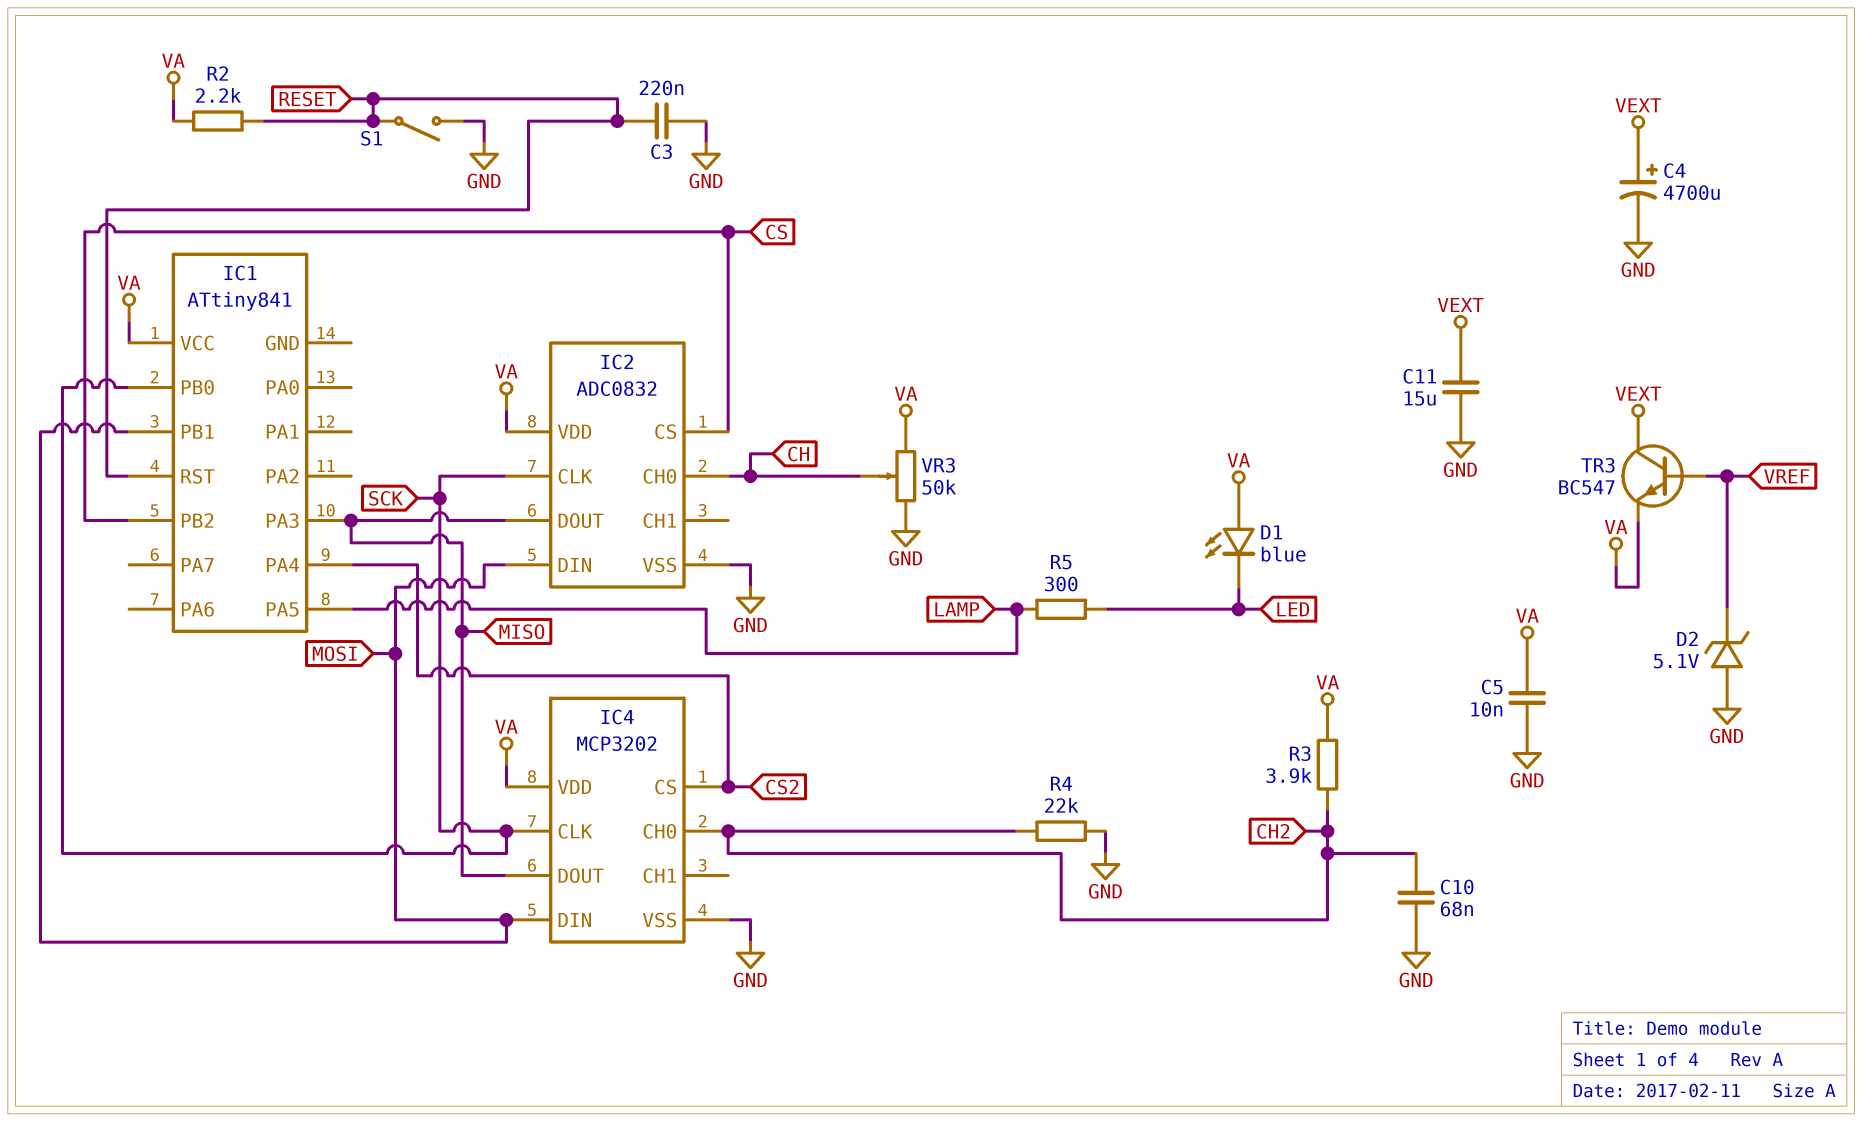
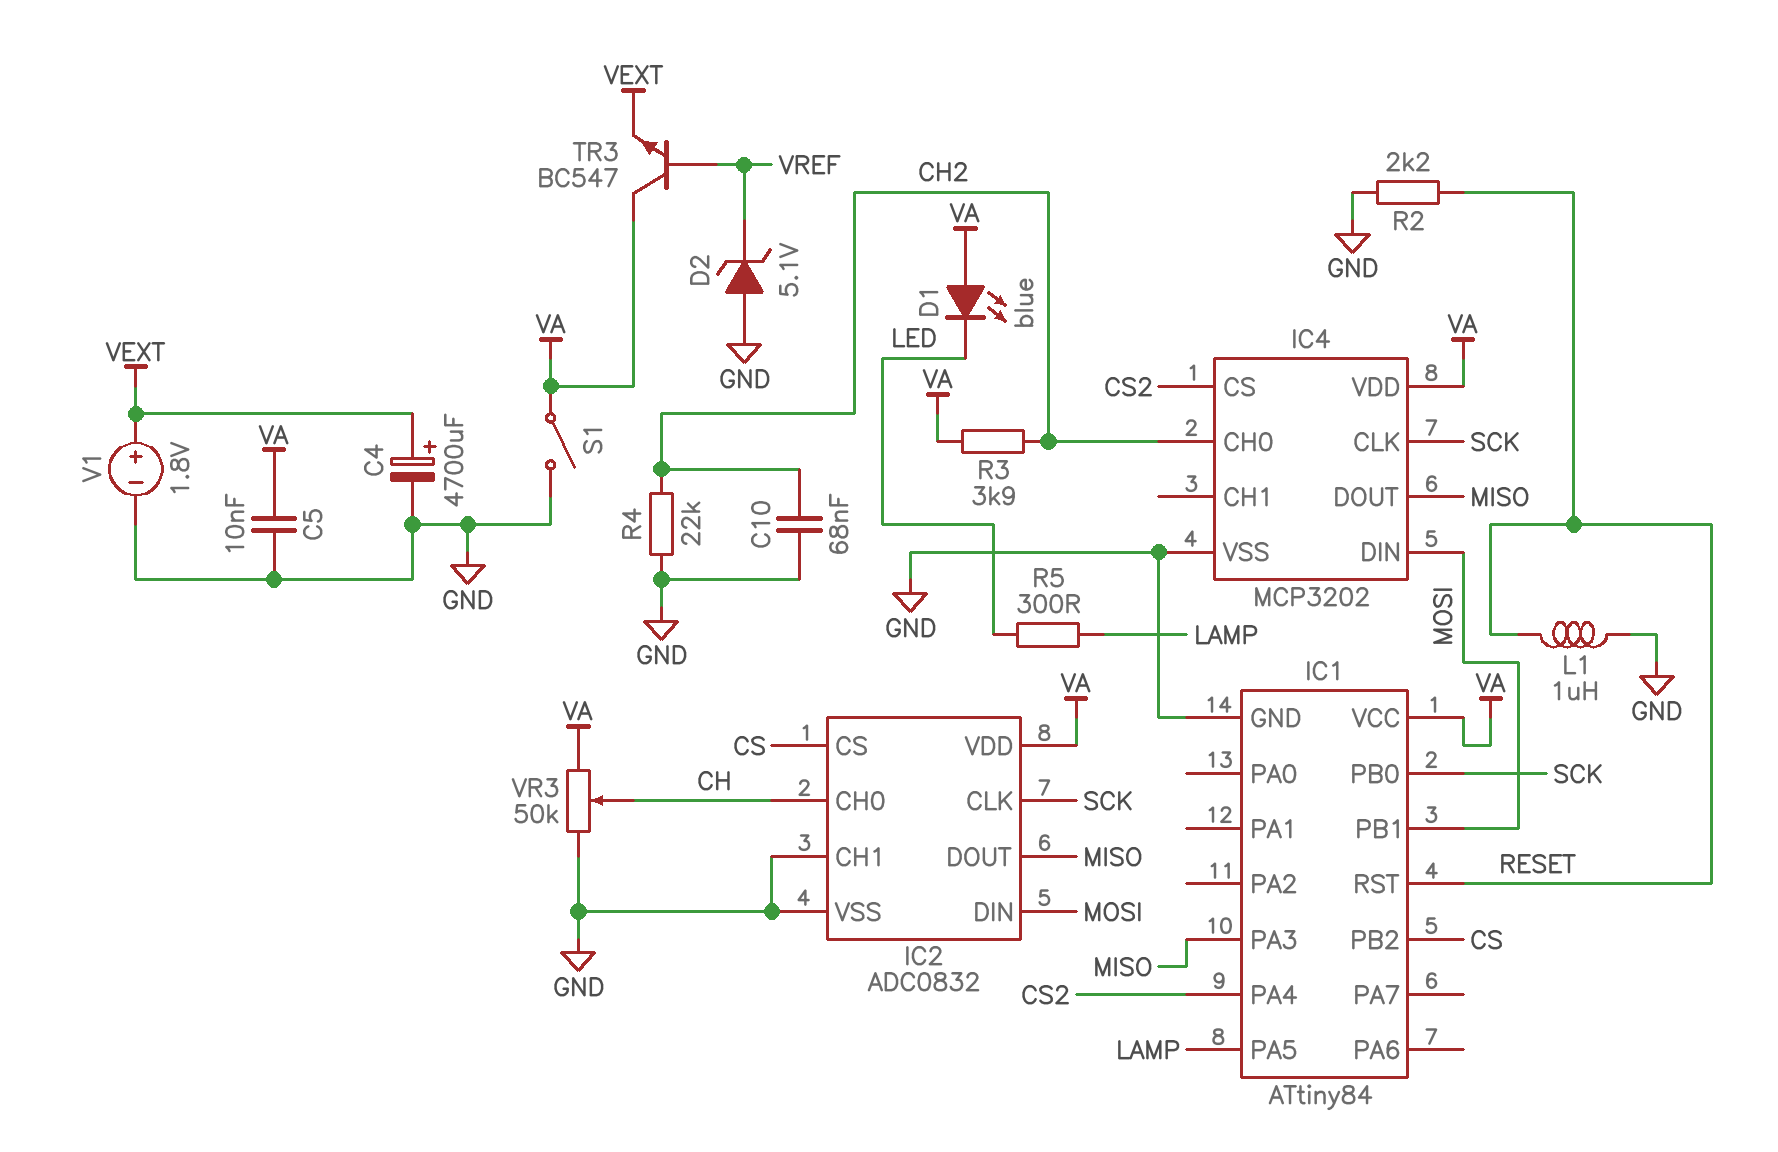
C3: 220nF (GND, RESET) -> none
C11: 15uF (GND, VEXT) -> none
IC1: ATtiny841 -> ATtiny84
IC1 pin GND: none -> GND
IC2 pin CH1: none -> GND
L1: none -> 1uH (GND, RESET)
R2: 2.2k (RESET, VA) -> 2.2k (GND, RESET)
S1: switch (GND, RESET) -> switch (GND, VA)
TR3: NPN BC547 (B VREF, C VEXT, E VA) -> NPN BC547 (B VREF, C VA, E VEXT)
V1: none -> 1.8V (plus VEXT, minus GND)

